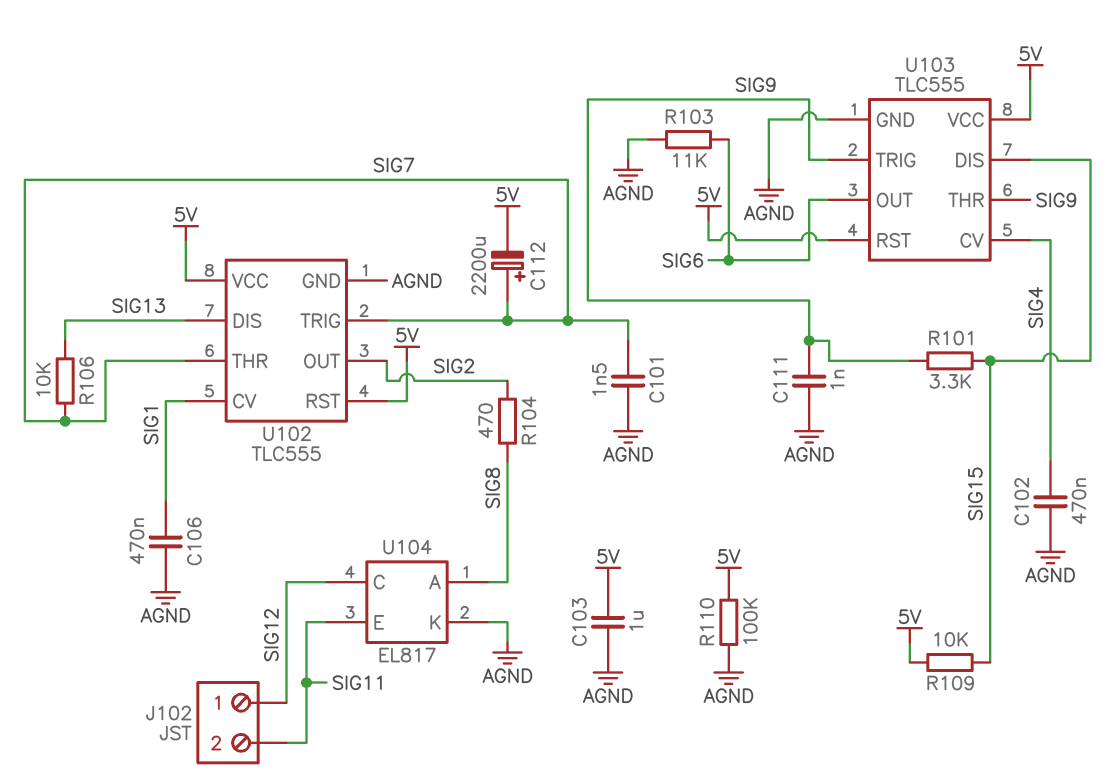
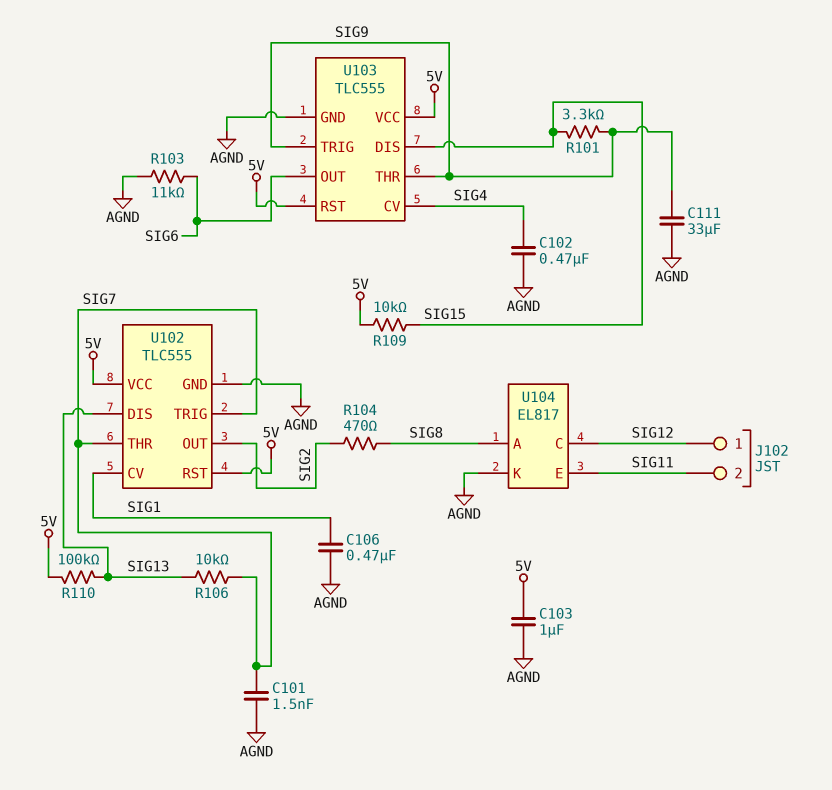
C111: 1nF (AGND, SIG9) -> 33uF (AGND, SIG9)
C112: 2200uF (plus SIG7, minus 5V) -> none
R110: 100k (5V, AGND) -> 100k (5V, SIG13)

